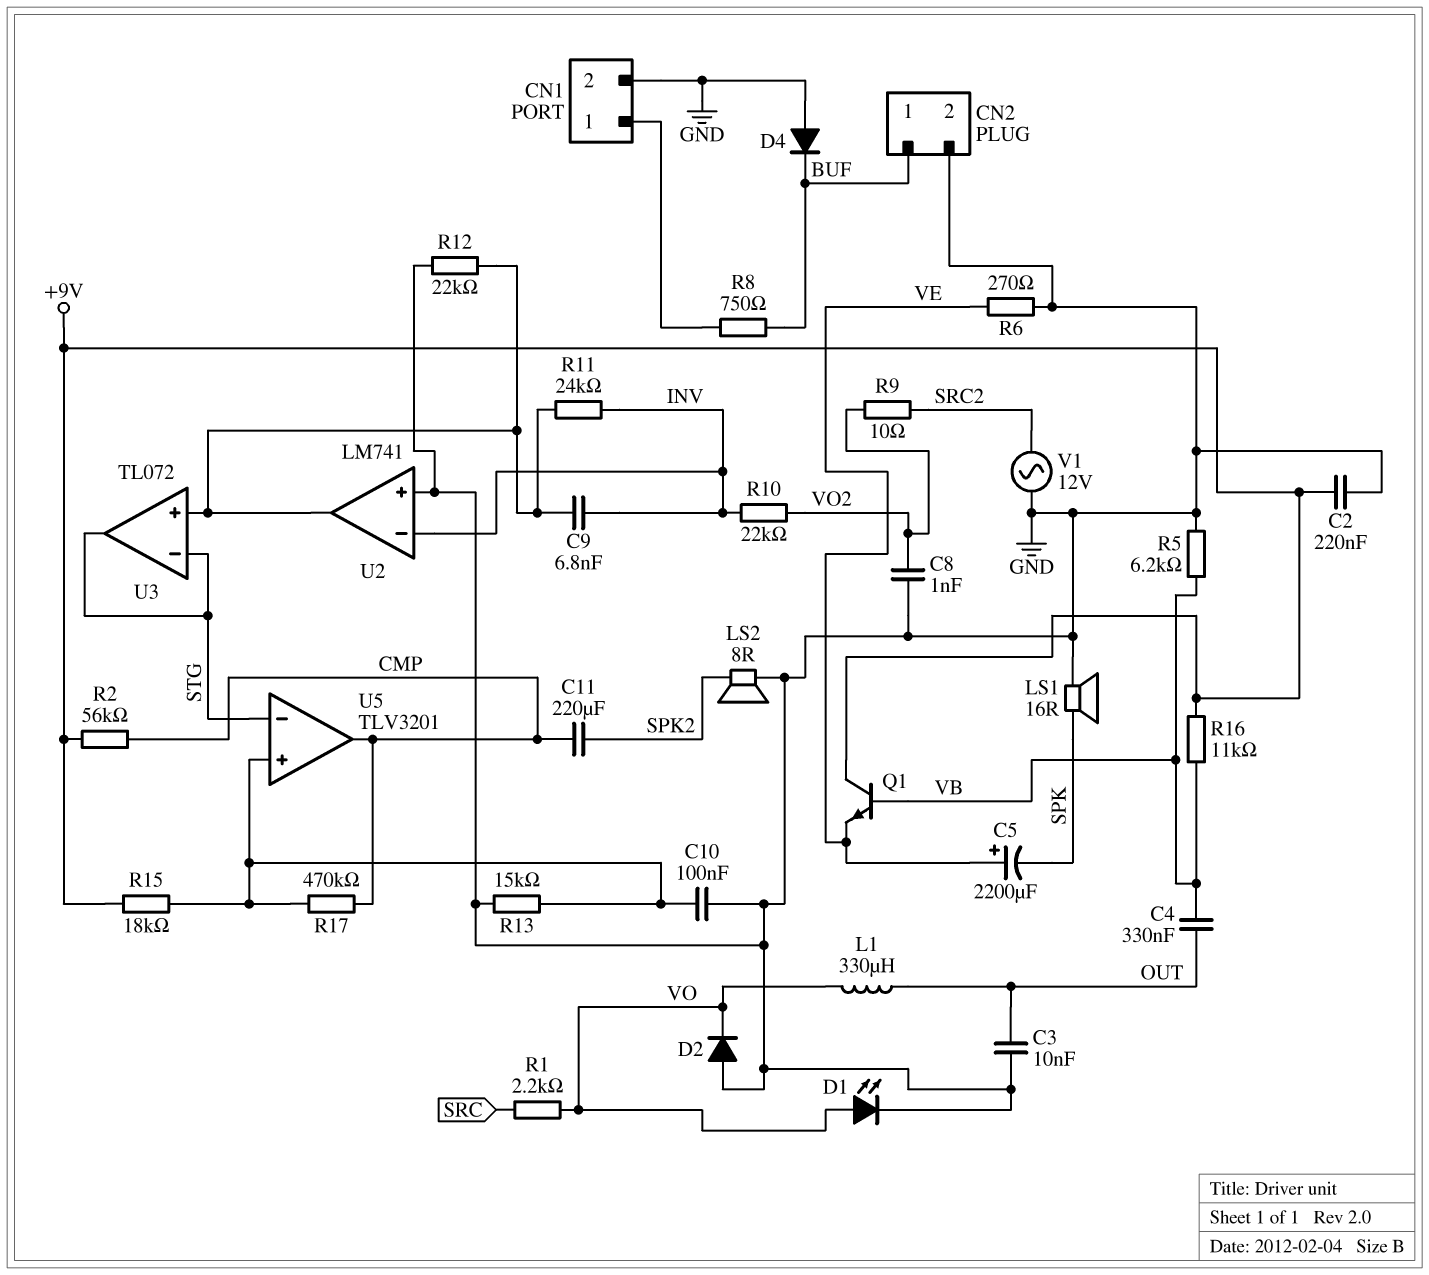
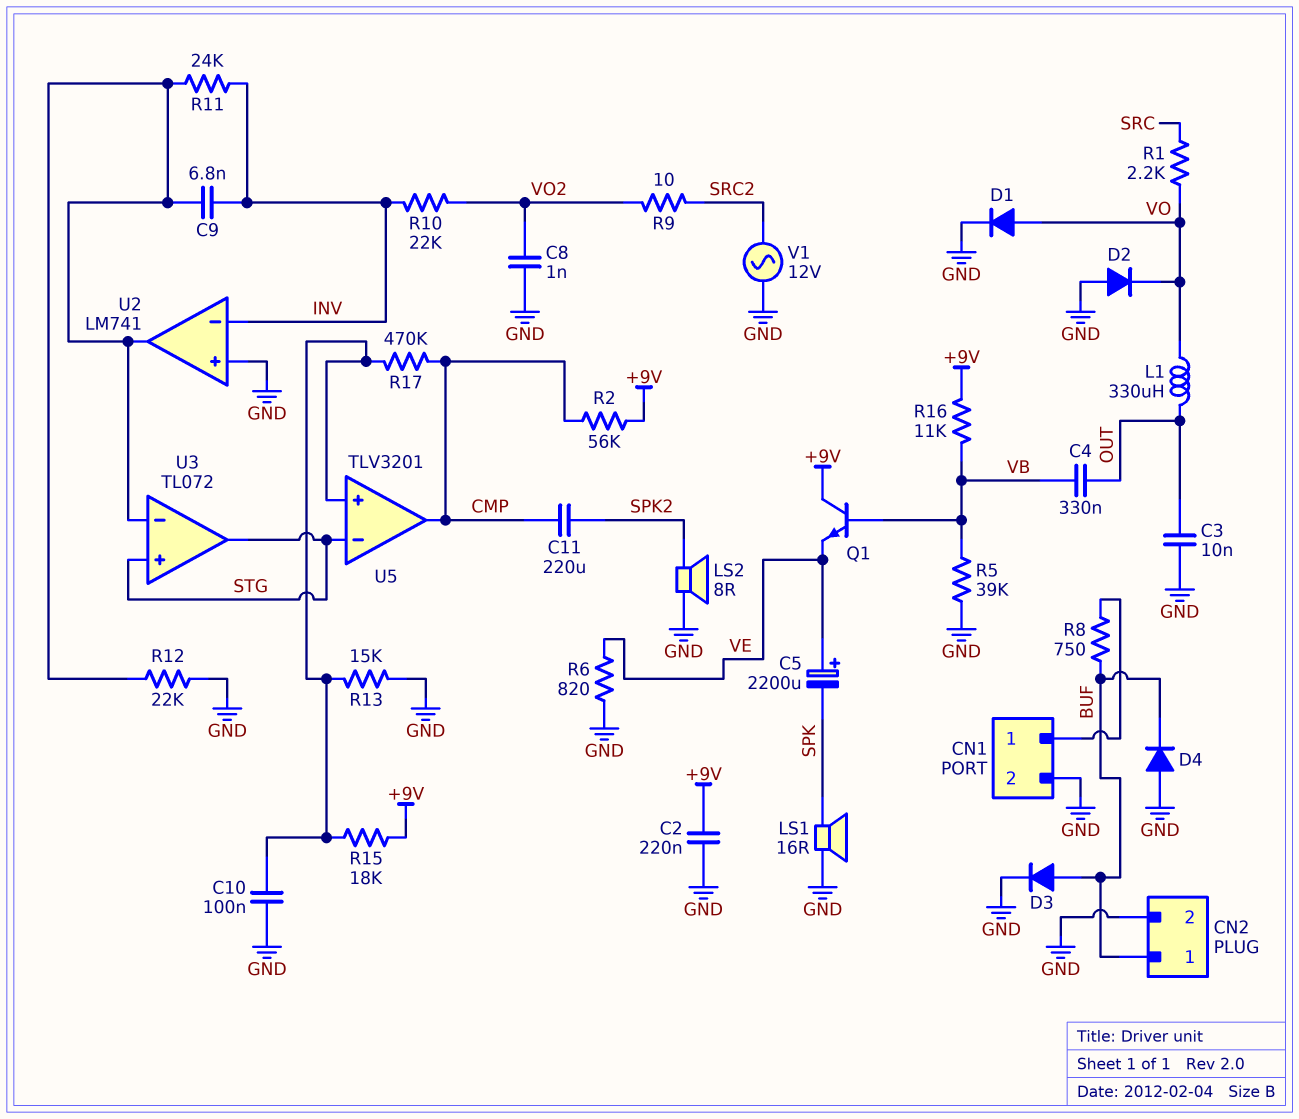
D1: LED (A VO, K GND) -> diode (A VO, K GND)
D3: none -> diode (A BUF, K GND)
R5: 6.2k (GND, VB) -> 39k (GND, VB)
R6: 270 (GND, VE) -> 820 (GND, VE)
U3 pin in+: U2/out -> STG
U3 pin in-: STG -> U2/out

